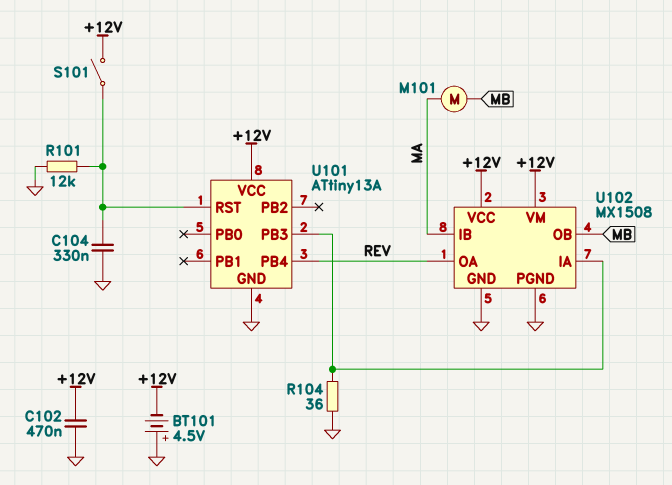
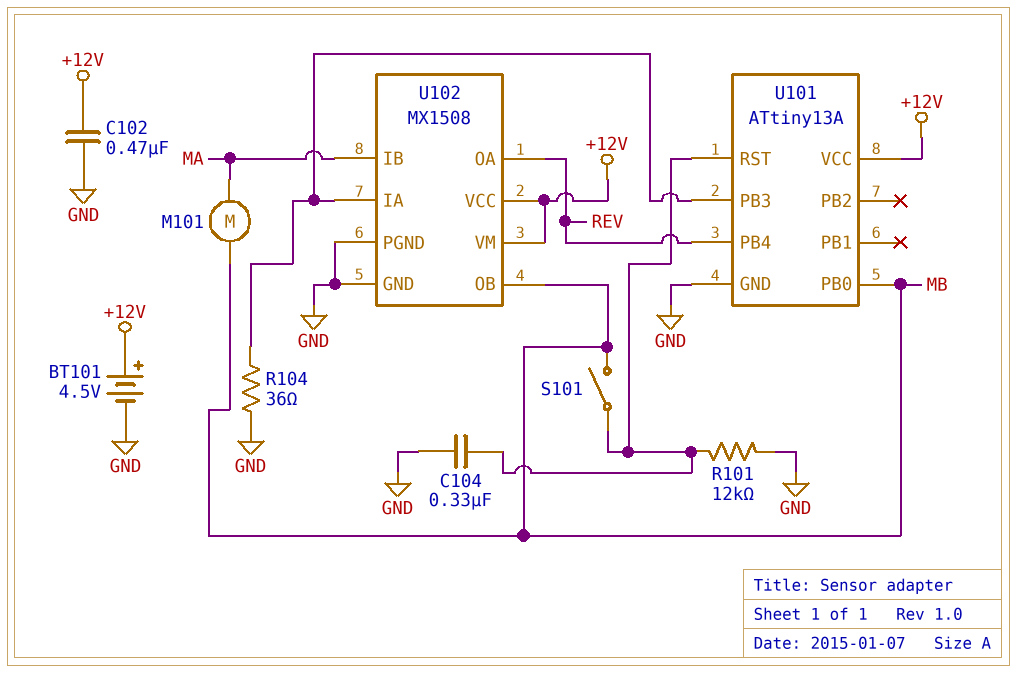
BT101: 4.5V (plus GND, minus +12V) -> 4.5V (plus +12V, minus GND)
S101: switch (+12V, U101/RST) -> switch (MB, U101/RST)
U101 pin PB0: none -> MB

